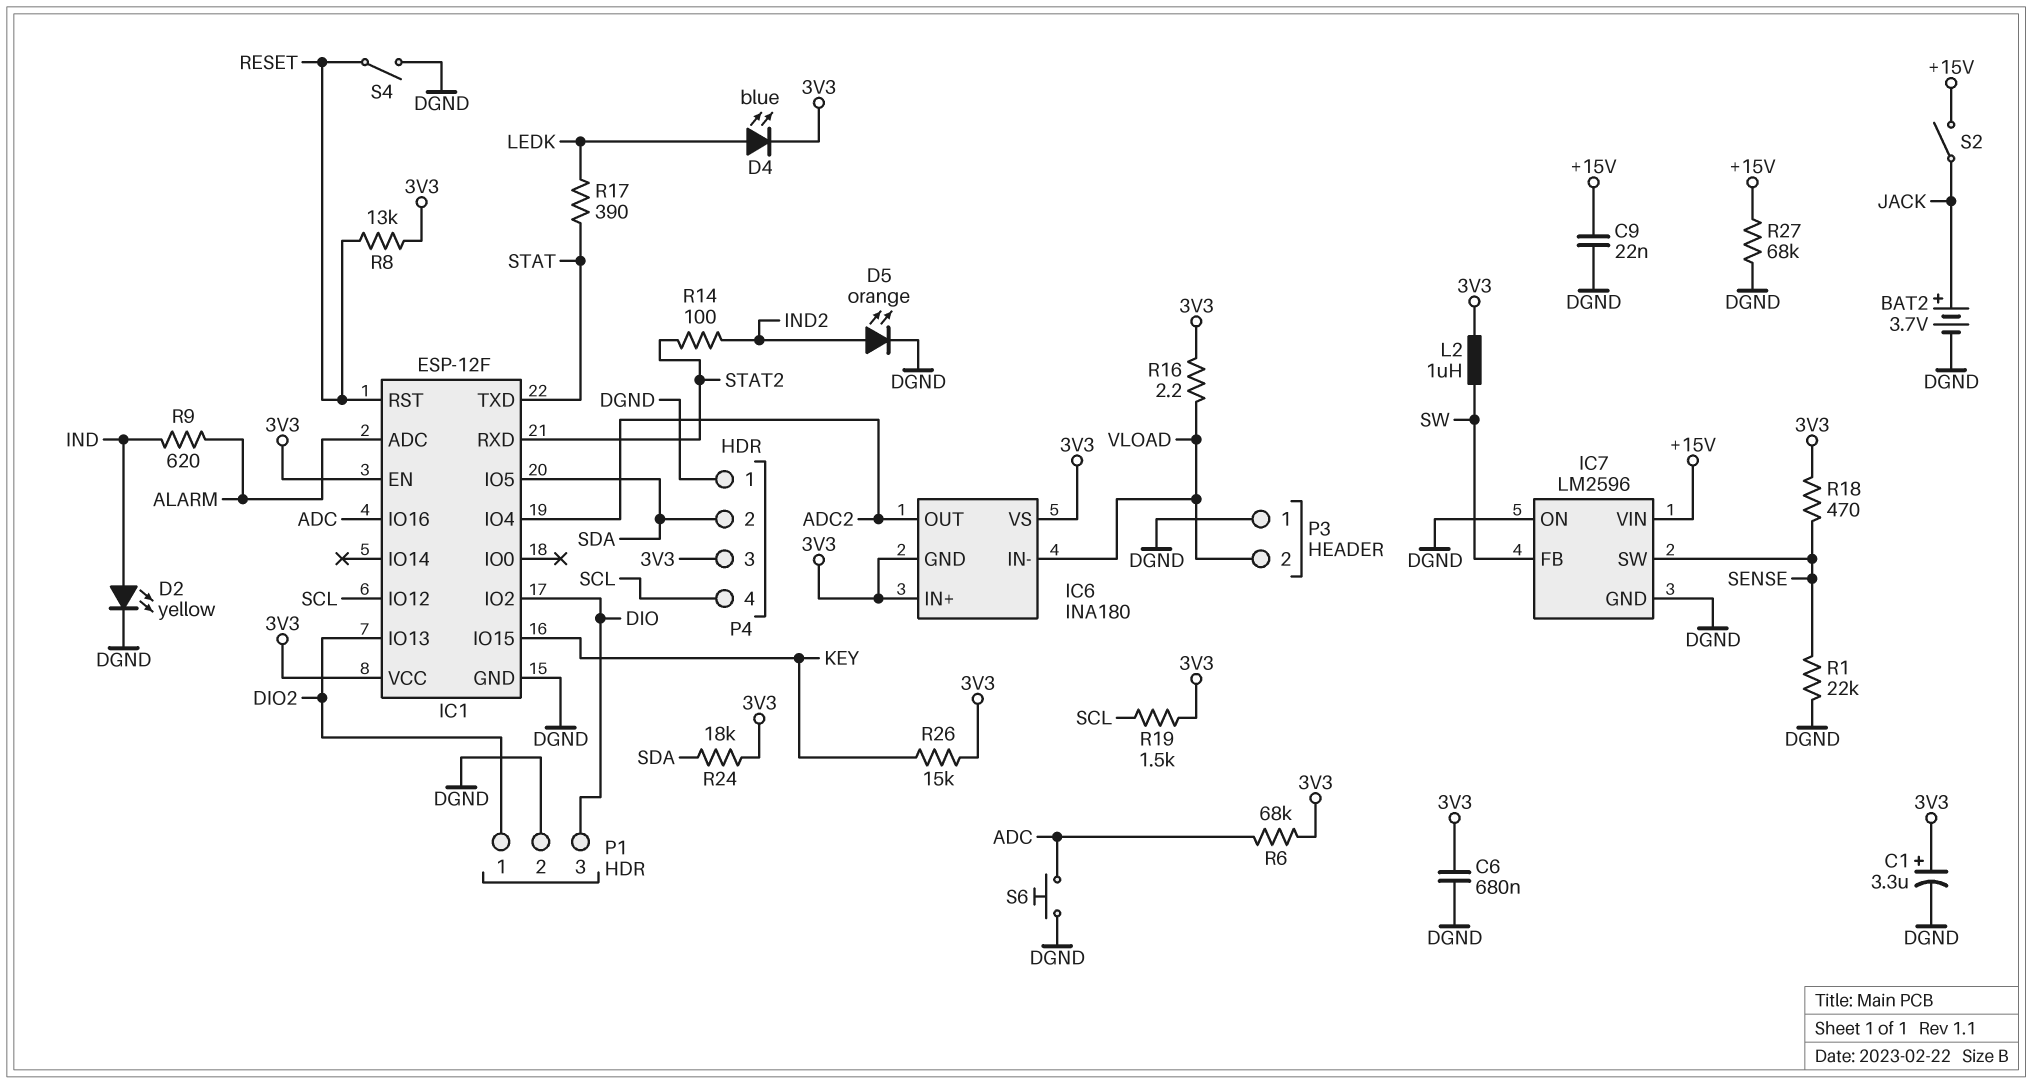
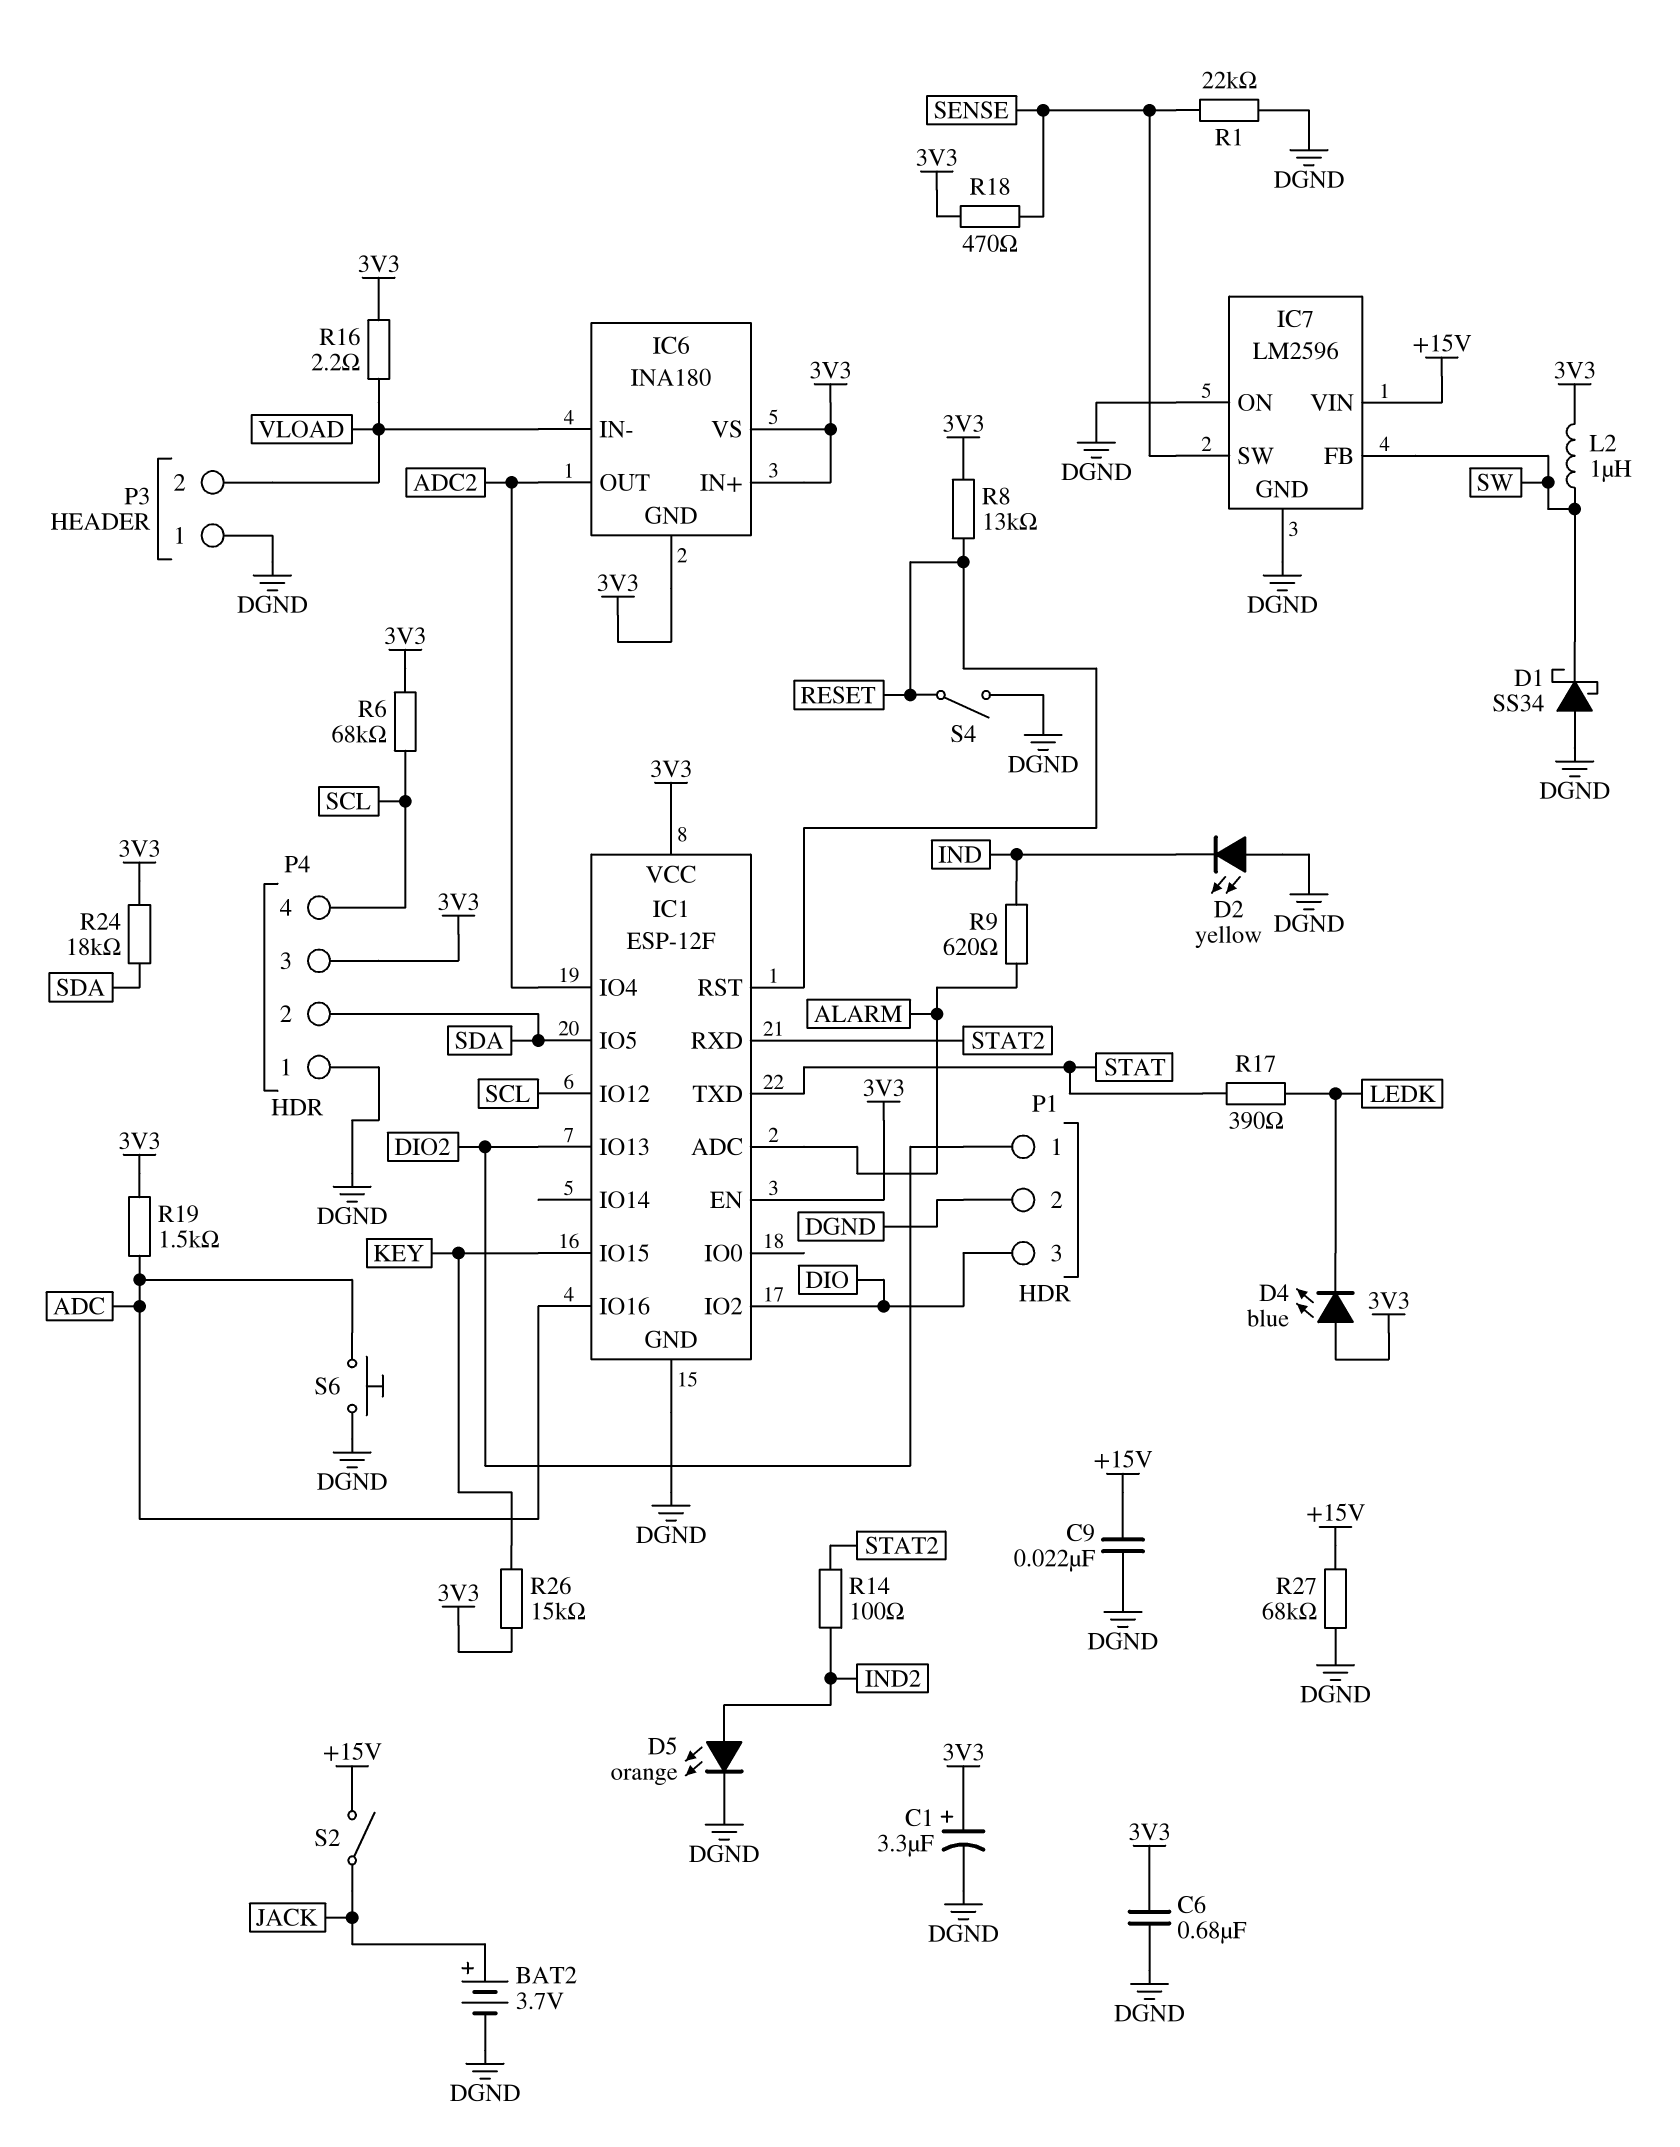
D1: none -> schottky SS34 (A DGND, K SW)
D2: LED yellow (A IND, K DGND) -> LED yellow (A DGND, K IND)
D4: LED blue (A LEDK, K 3V3) -> LED blue (A 3V3, K LEDK)
R6: 68k (3V3, ADC) -> 68k (3V3, SCL)
R19: 1.5k (3V3, SCL) -> 1.5k (3V3, ADC)

